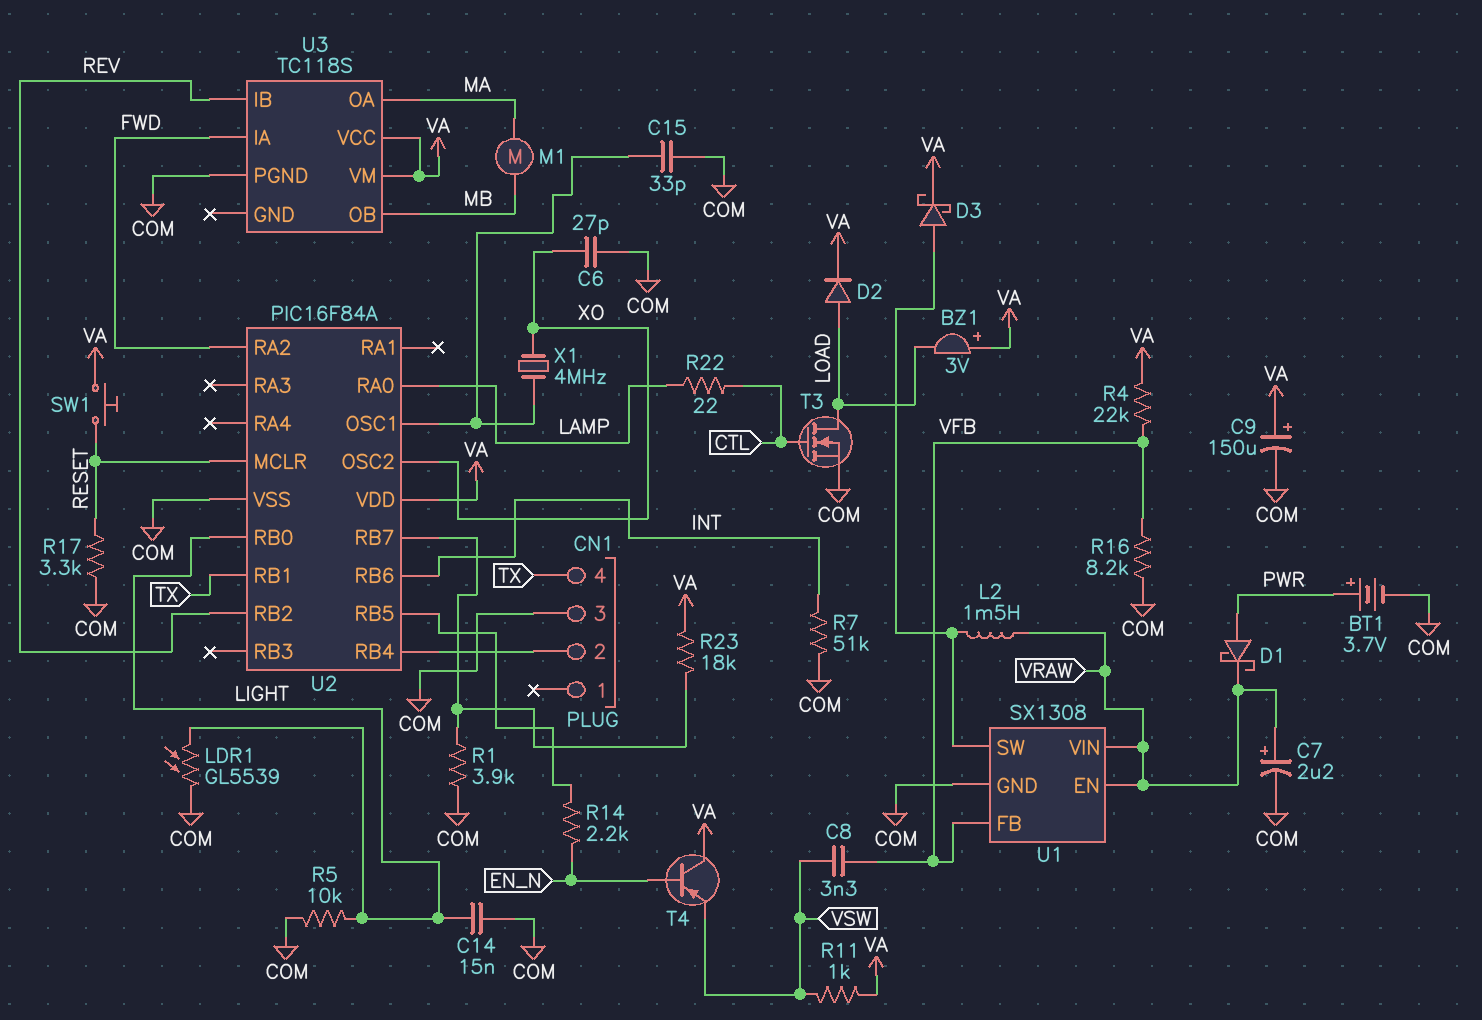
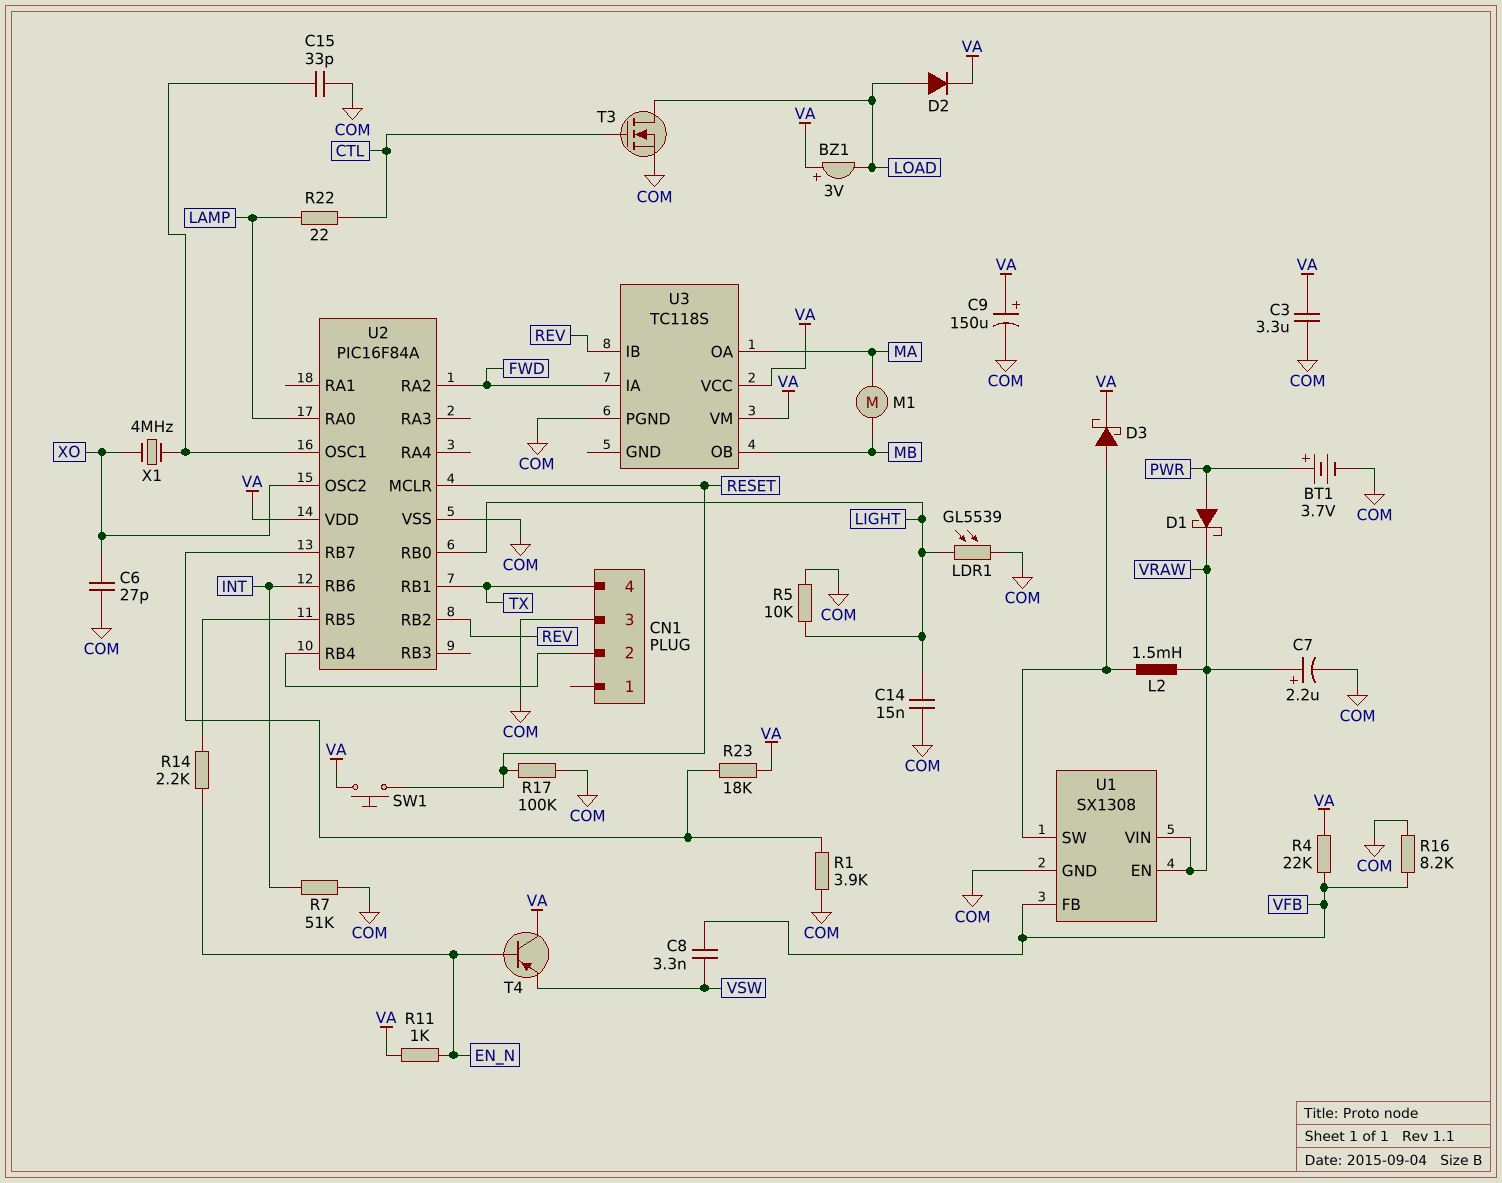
C3: none -> 3.3uF (COM, VA)
R11: 1k (VA, VSW) -> 1k (EN_N, VA)
R17: 3.3k (COM, RESET) -> 100k (COM, RESET)

